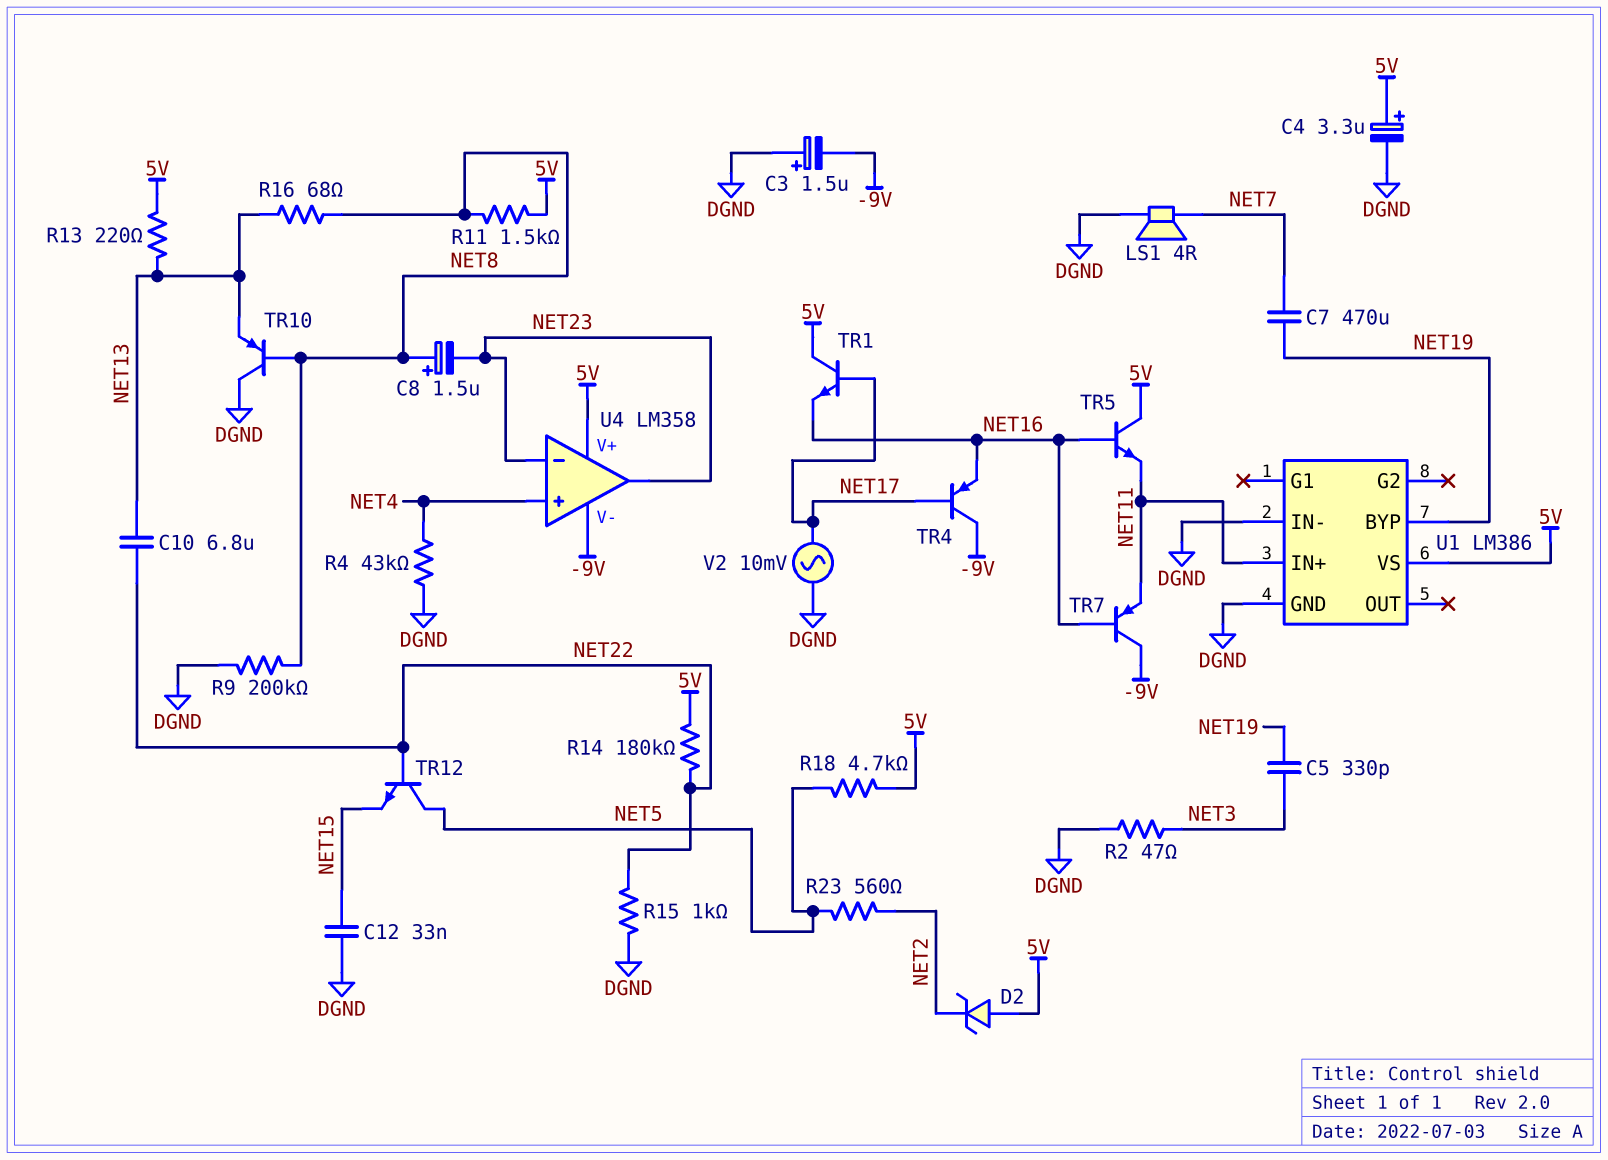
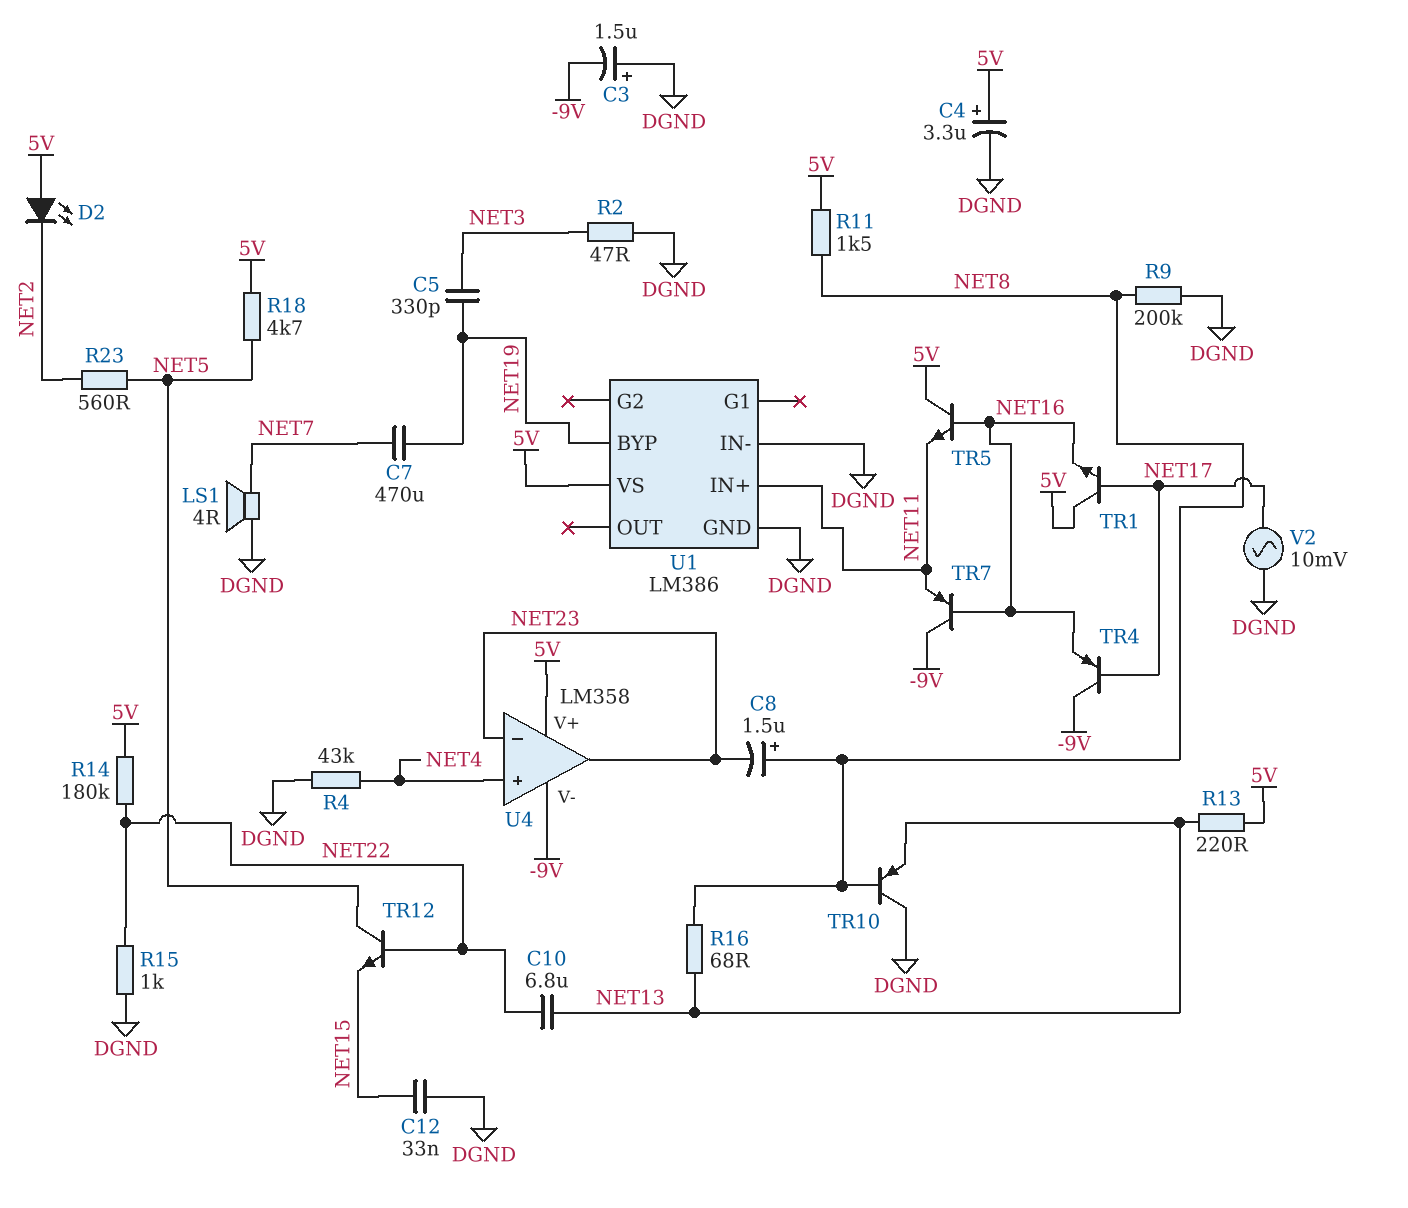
D2: zener (A 5V, K NET2) -> LED (A 5V, K NET2)

